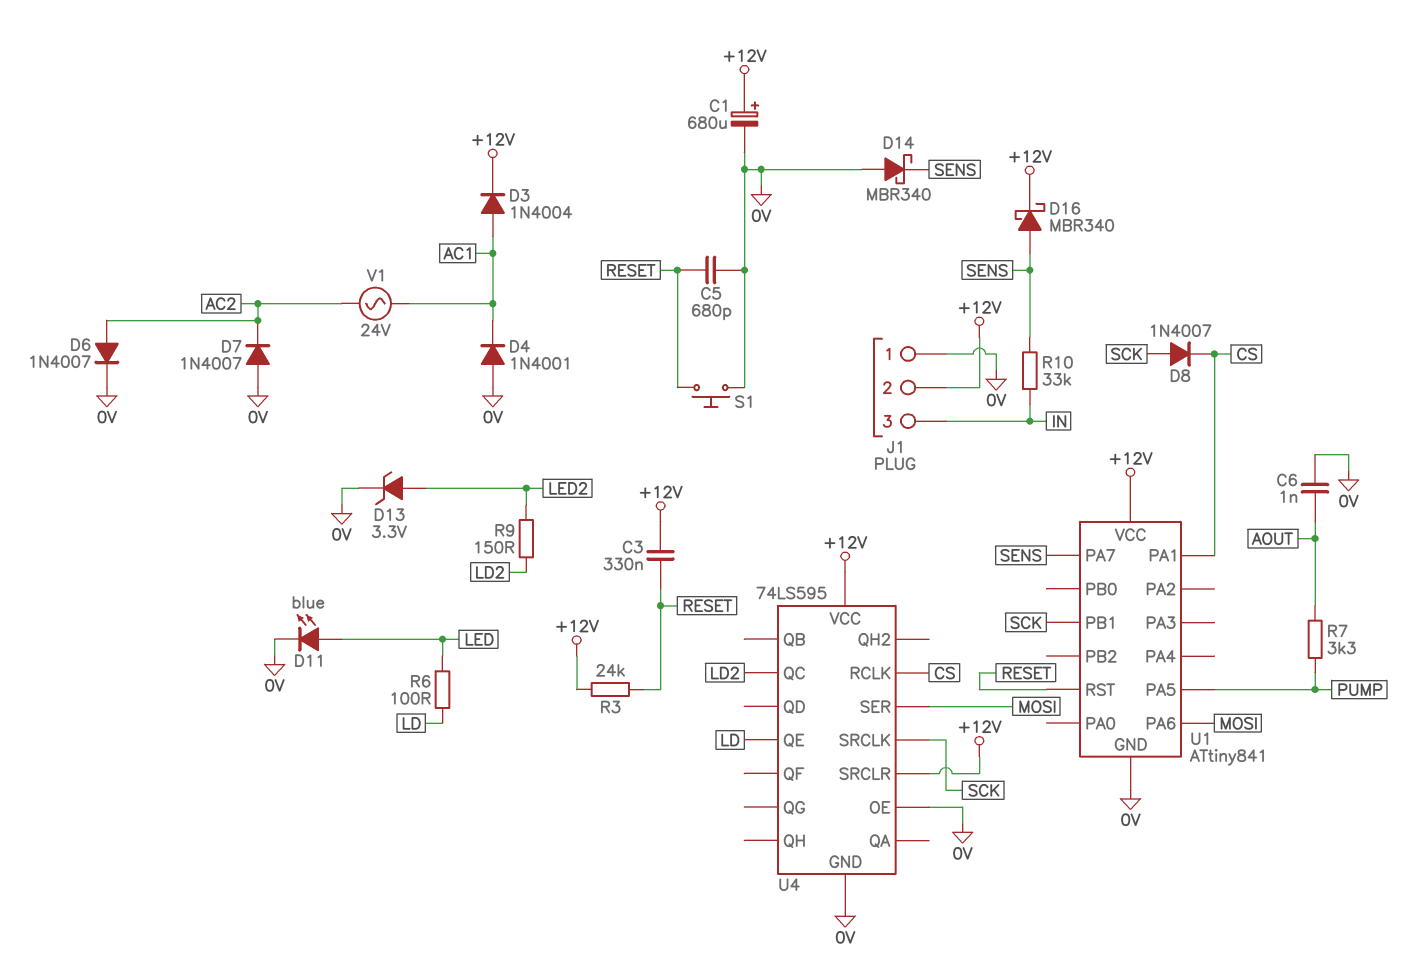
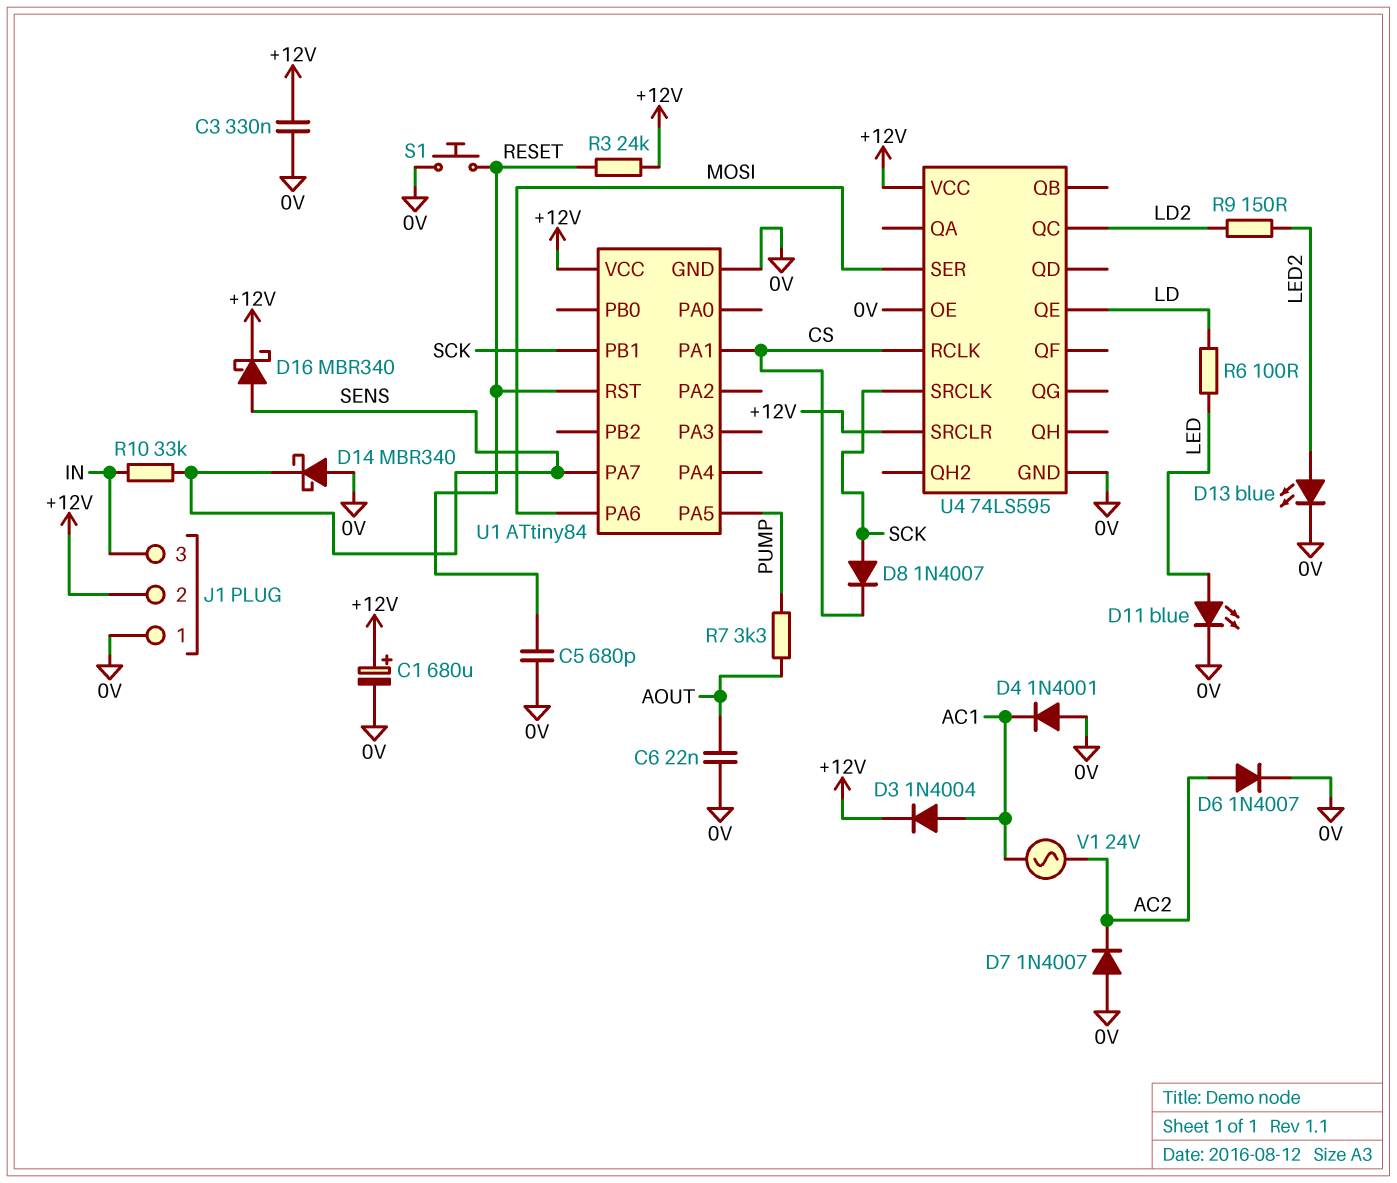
C3: 330nF (+12V, RESET) -> 330nF (+12V, 0V)
C6: 1nF (0V, AOUT) -> 22nF (0V, AOUT)
D13: zener 3.3V (A LED2, K 0V) -> LED blue (A LED2, K 0V)
U1: ATtiny841 -> ATtiny84

